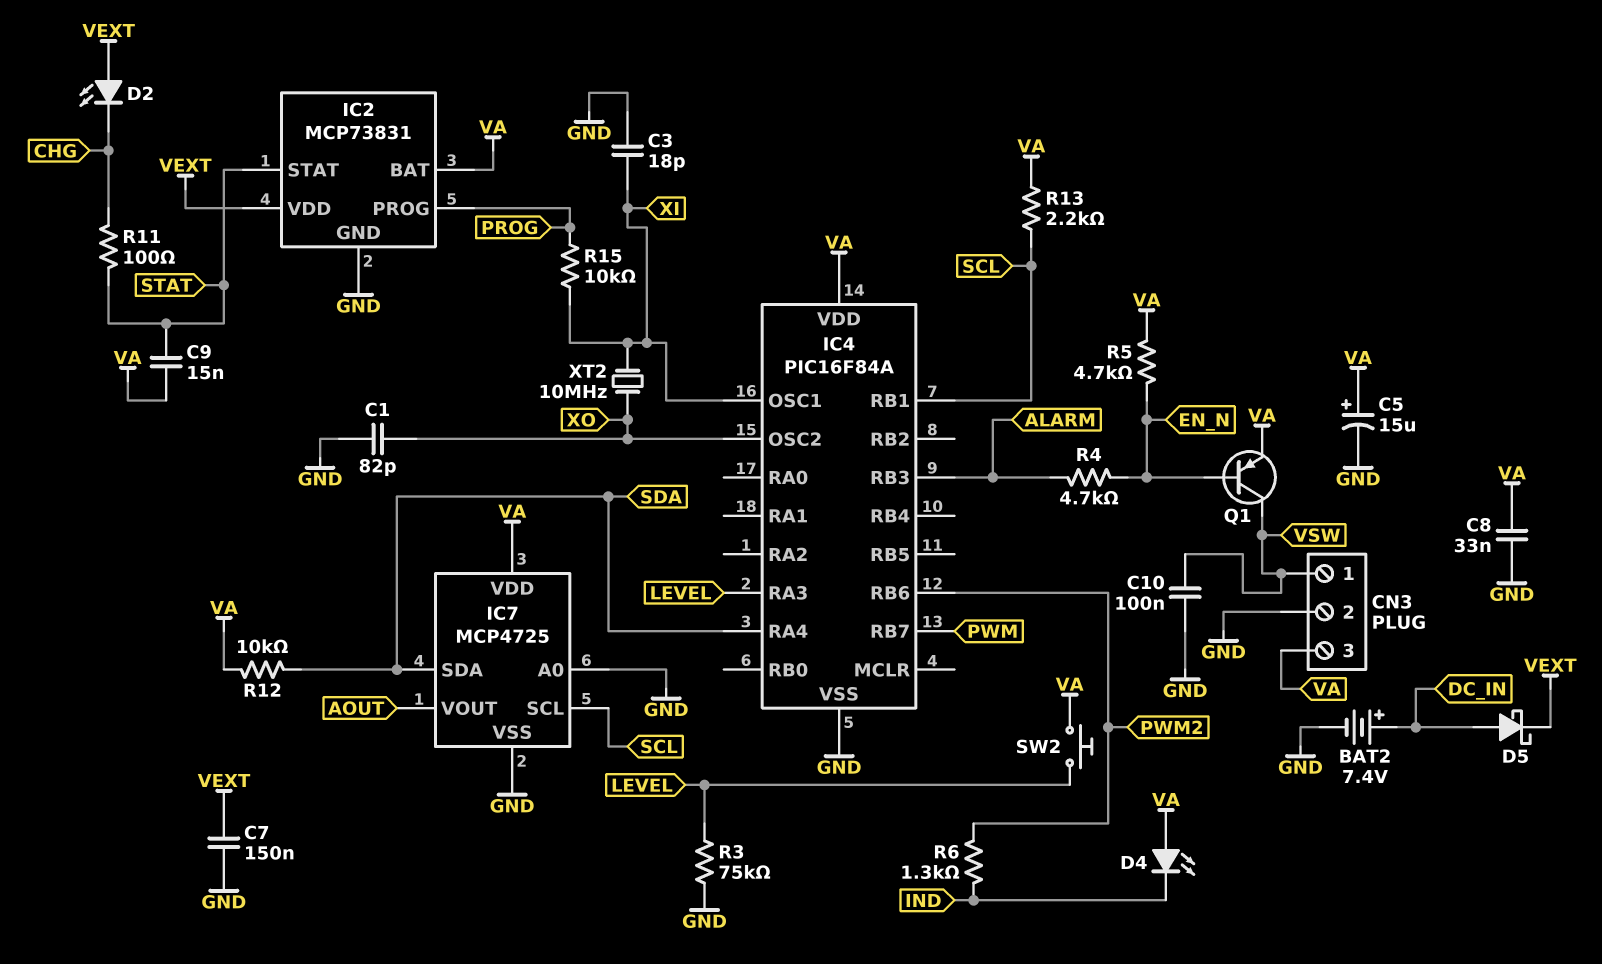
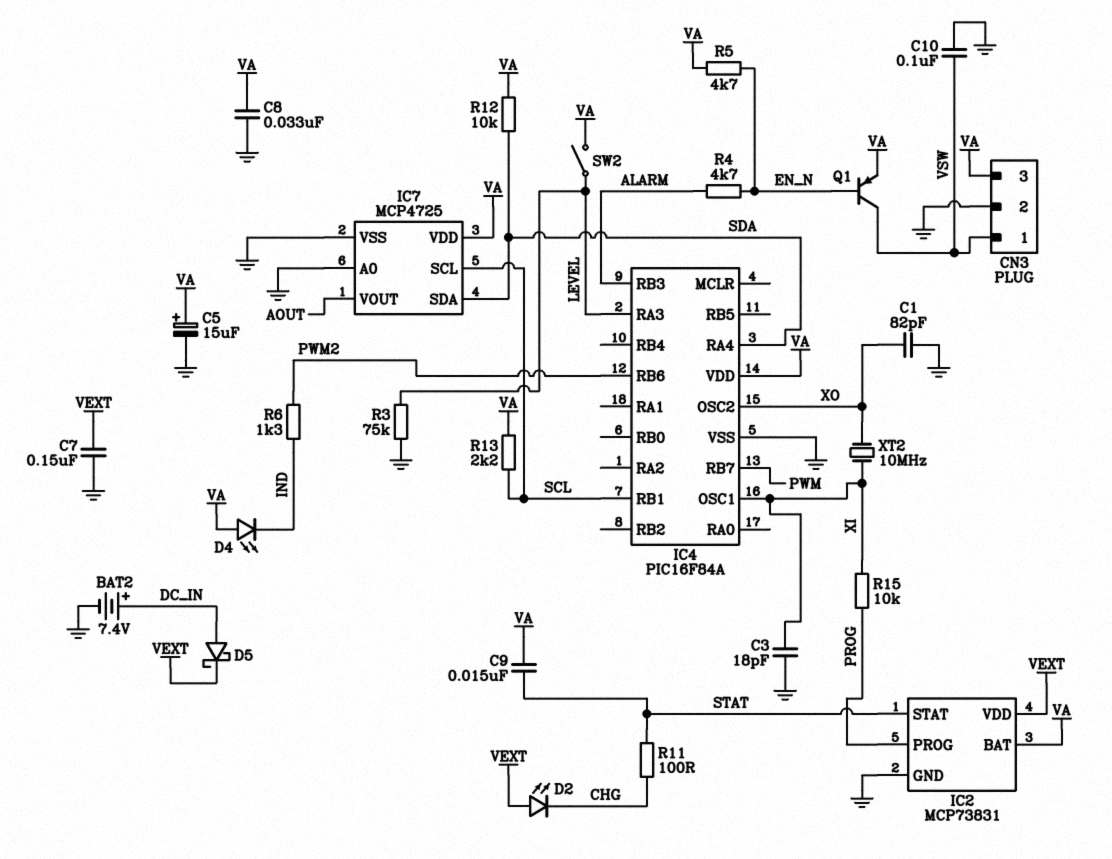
SW2: button (LEVEL, VA) -> switch (LEVEL, VA)

